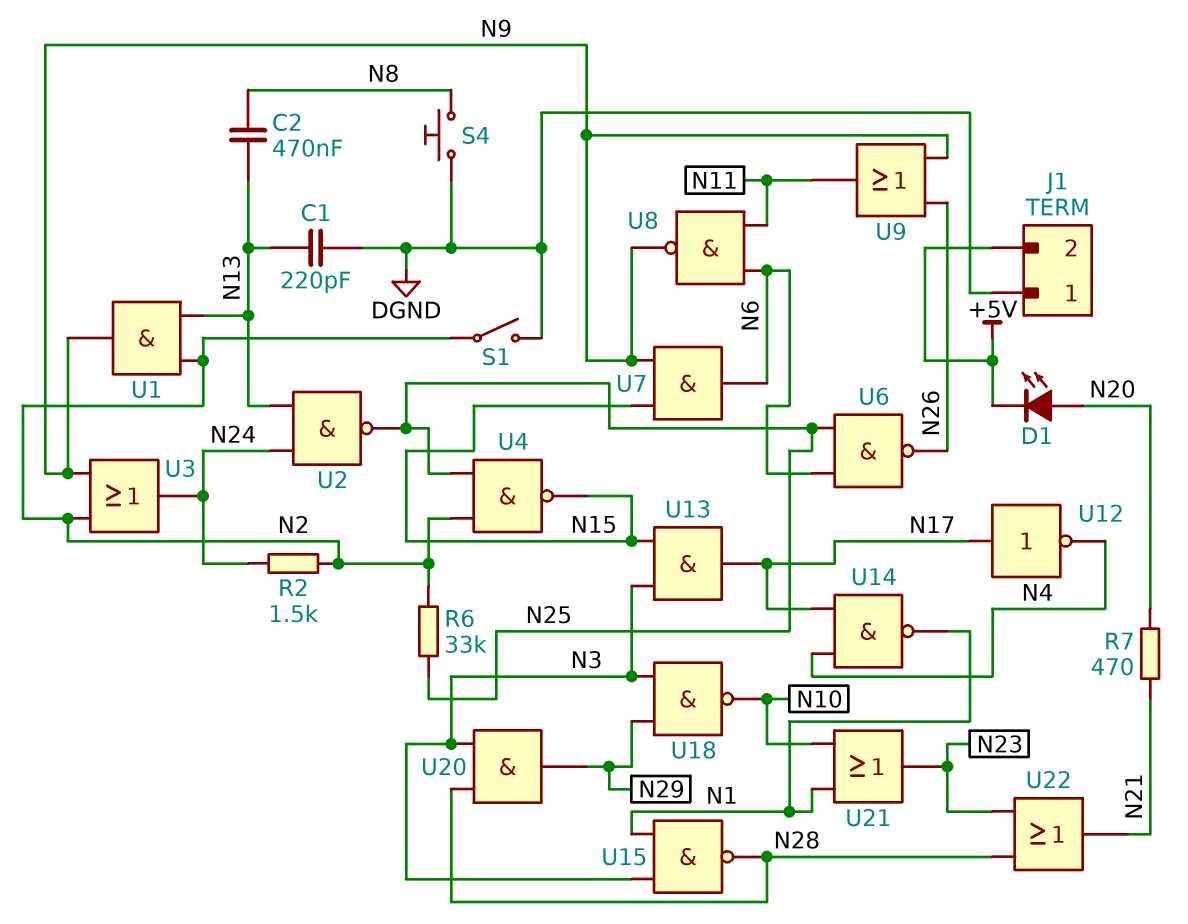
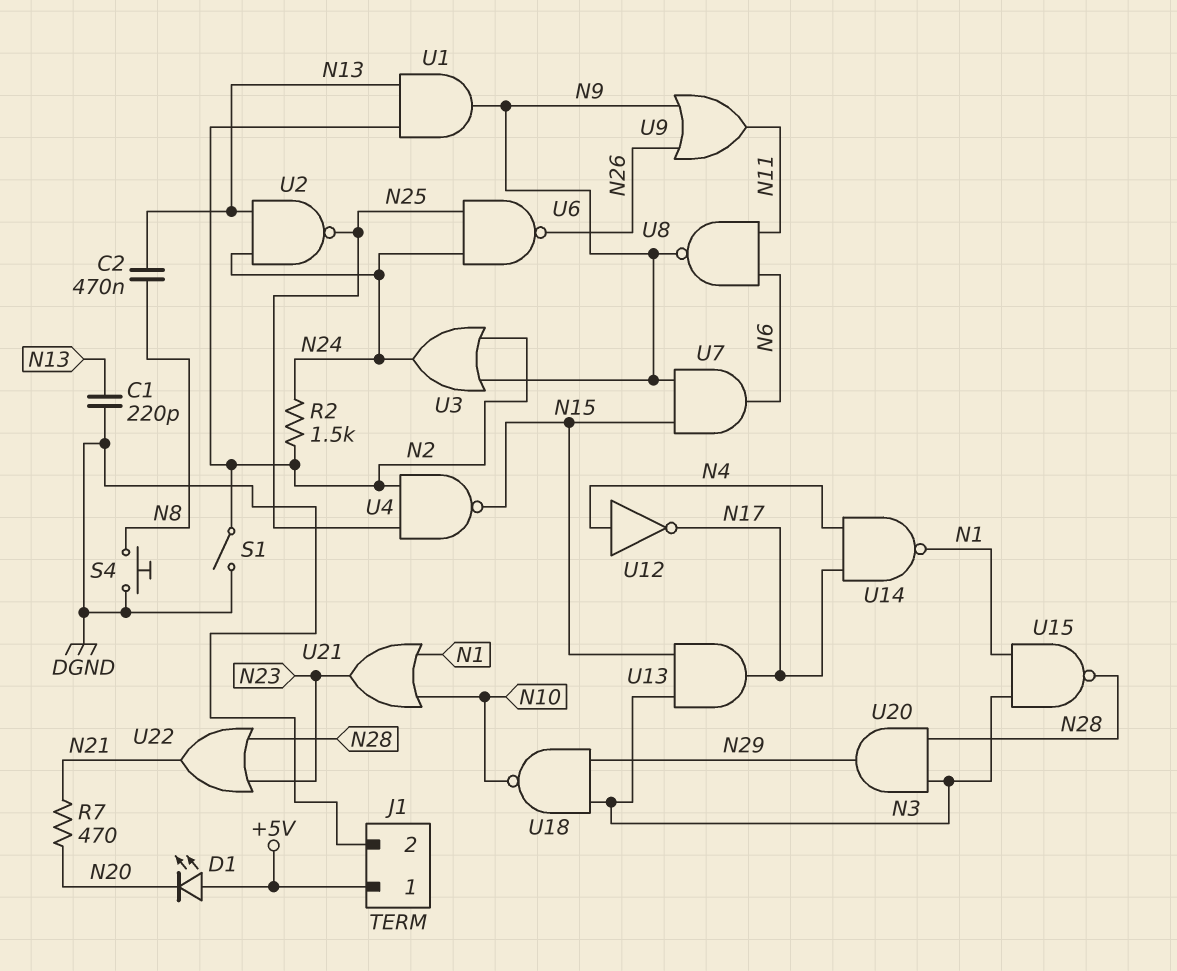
D1: LED (A N20, K +5V) -> LED (A +5V, K N20)
J1 pin 1: DGND -> +5V
J1 pin 2: +5V -> DGND
R6: 33k (N2, N25) -> none
U6: NAND (in N6, in N25, out N26) -> NAND (in N24, in N25, out N26)
U12: NOT (in N17, out N4) -> NOT (in N4, out N17)

